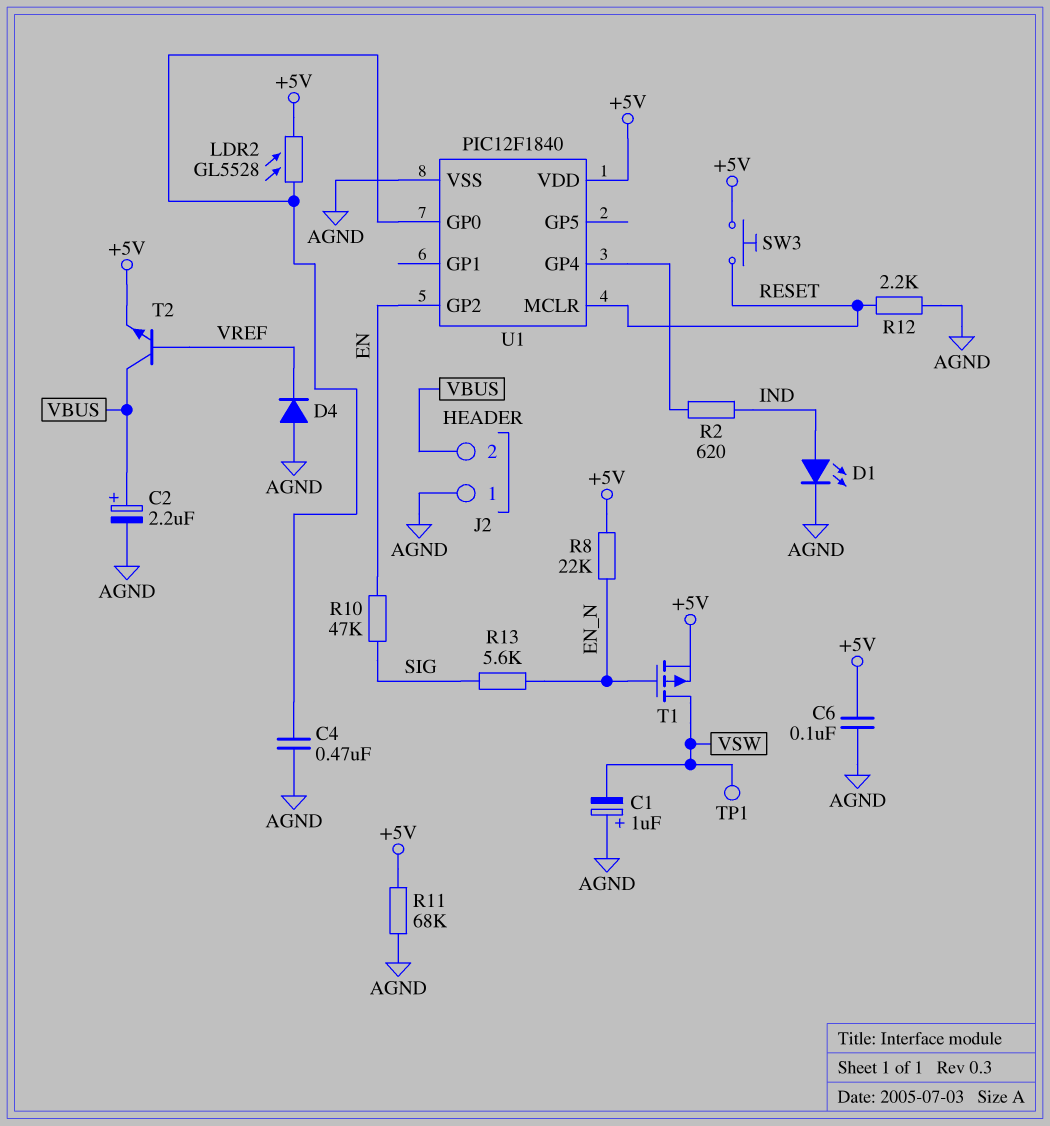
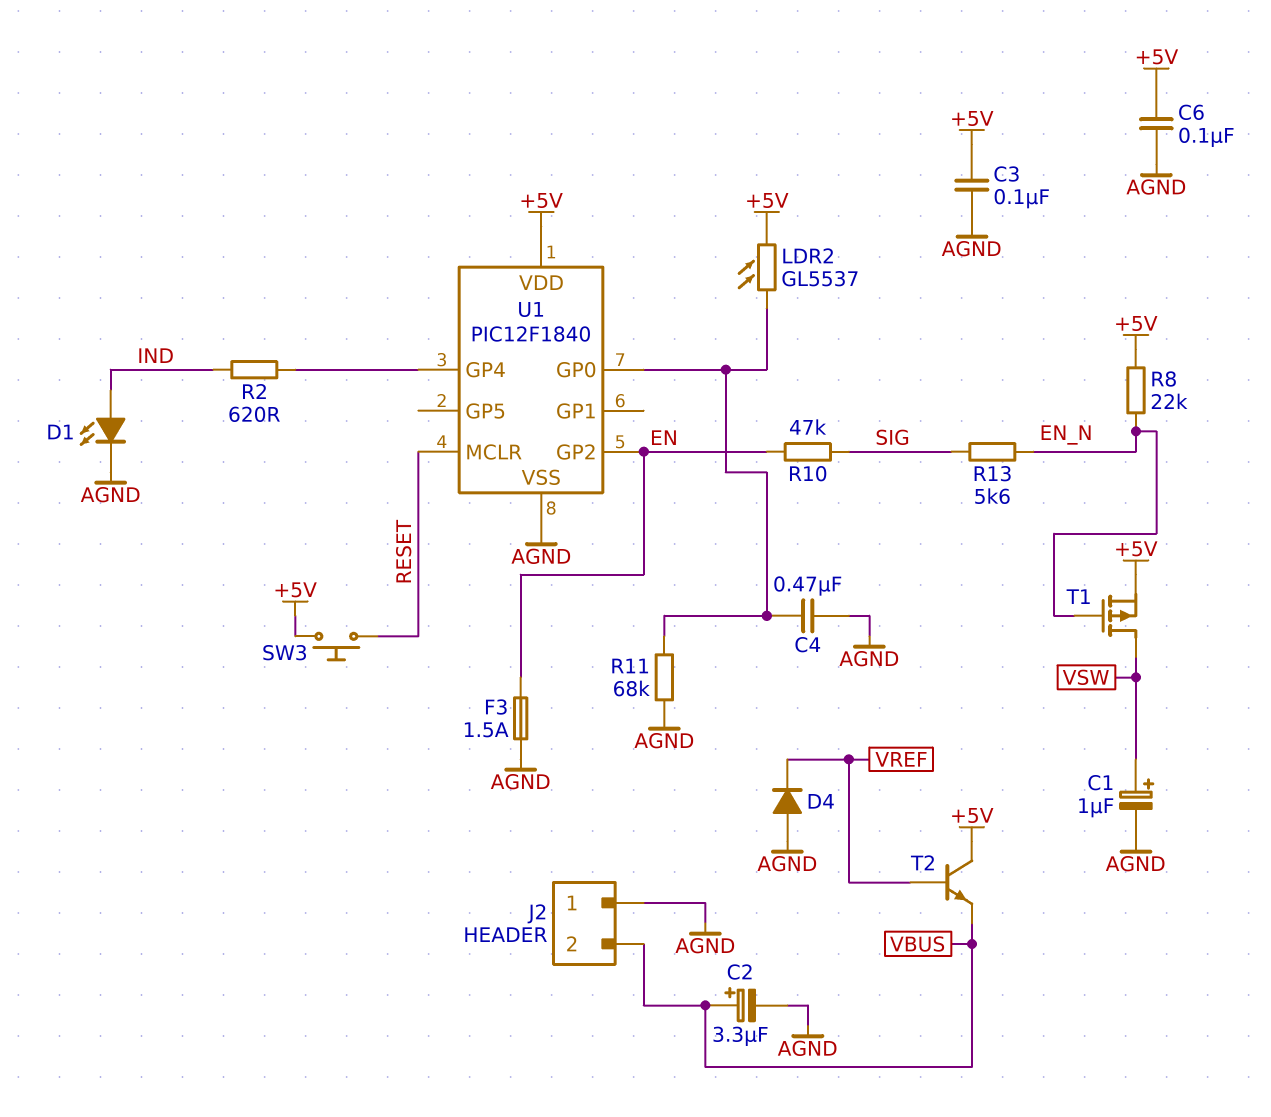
C1: 1uF (plus AGND, minus VSW) -> 1uF (plus VSW, minus AGND)
C2: 2.2uF (plus VBUS, minus AGND) -> 3.3uF (plus VBUS, minus AGND)
C3: none -> 100nF (+5V, AGND)
F3: none -> 1.5A (AGND, EN)
LDR2: GL5528 (+5V, U1/GP0) -> GL5537 (+5V, U1/GP0)
R11: 68k (+5V, AGND) -> 68k (AGND, U1/GP0)
R12: 2.2k (AGND, RESET) -> none
T2: NPN (B VREF, C VBUS, E +5V) -> NPN (B VREF, C +5V, E VBUS)
TP1: test point (VSW) -> none

